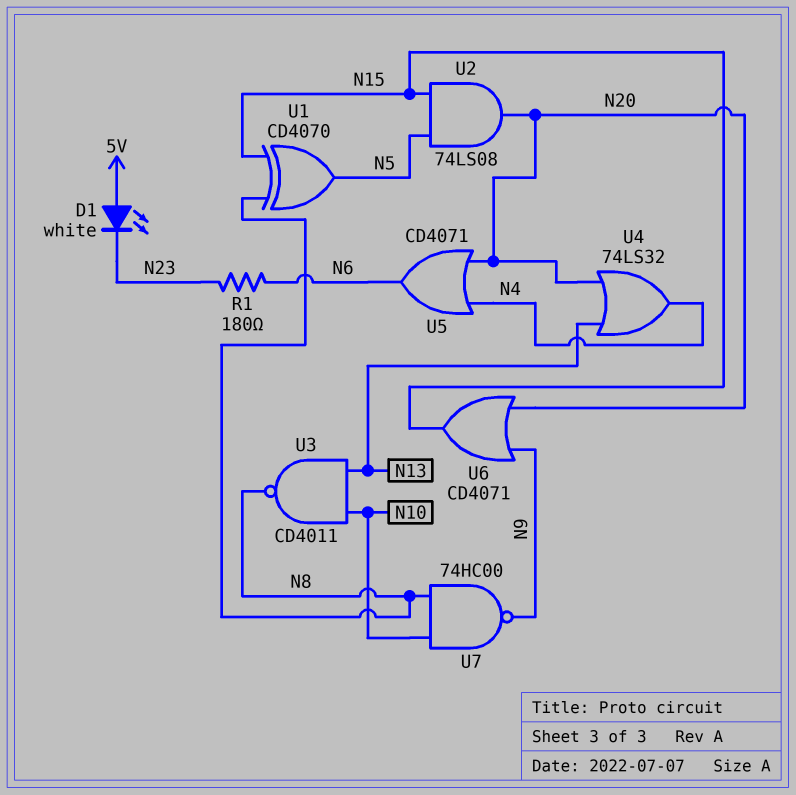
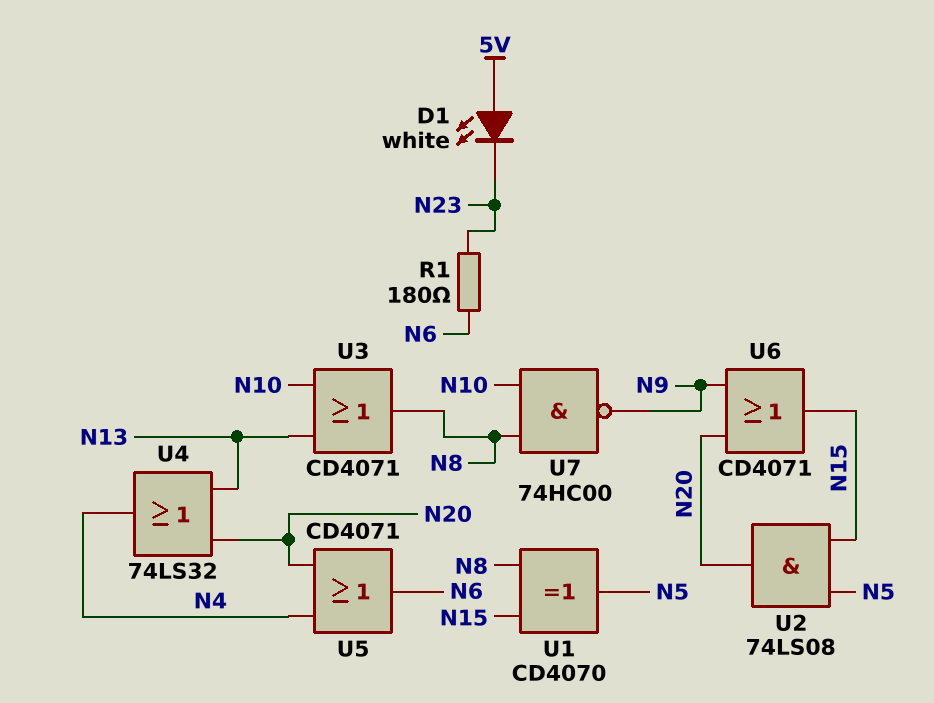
U3: NAND CD4011 (in N10, in N13, out N8) -> OR CD4071 (in N10, in N13, out N8)

